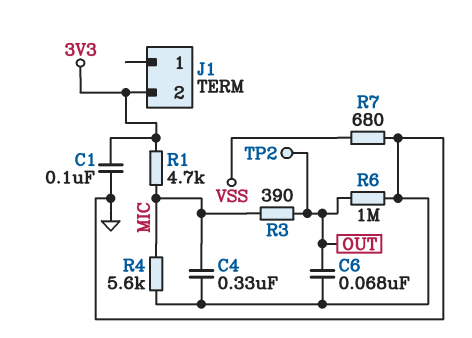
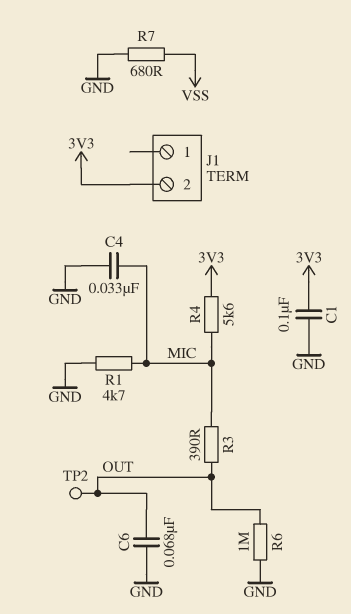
C4: 330nF (GND, MIC) -> 33nF (GND, MIC)
R1: 4.7k (3V3, MIC) -> 4.7k (GND, MIC)
R4: 5.6k (GND, MIC) -> 5.6k (3V3, MIC)

